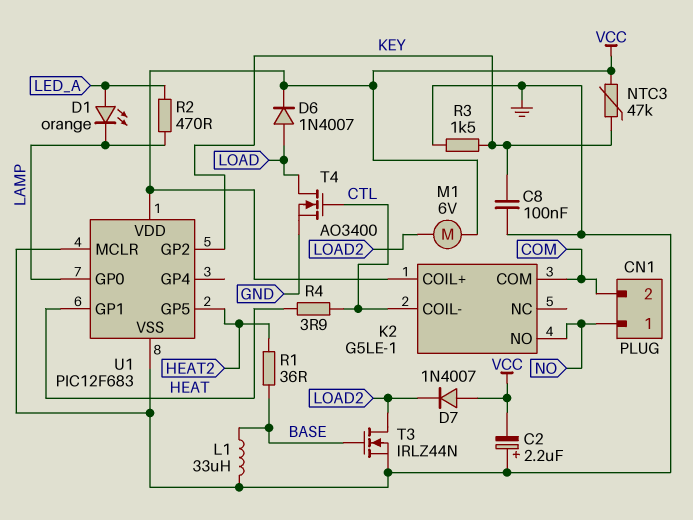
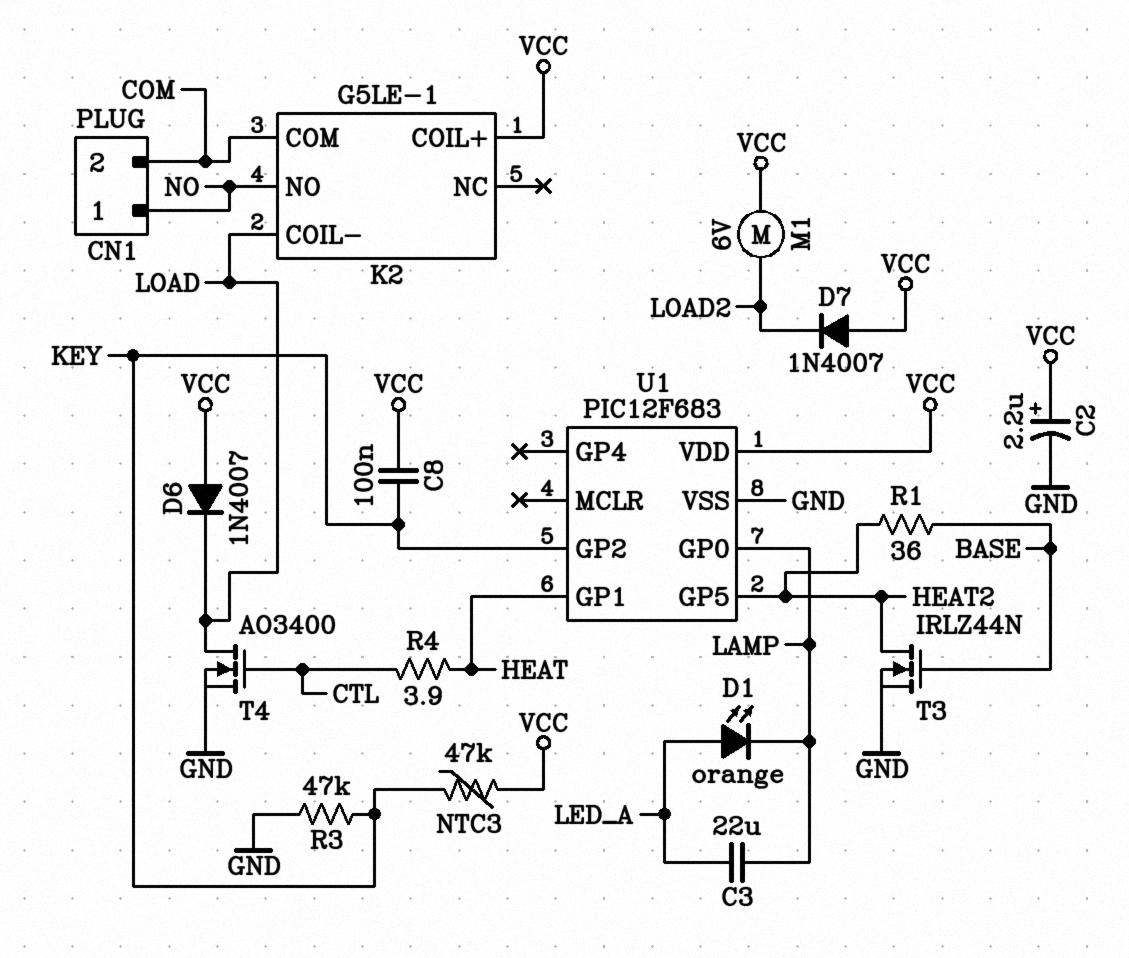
C2: 2.2uF (plus GND, minus VCC) -> 2.2uF (plus VCC, minus GND)
C3: none -> 22uF (LAMP, LED_A)
C8: 100nF (GND, KEY) -> 100nF (KEY, VCC)
D6: diode 1N4007 (A LOAD, K VCC) -> diode 1N4007 (A VCC, K LOAD)
K2 pin COIL-: CTL -> LOAD
L1: 33uH (BASE, GND) -> none
R2: 470 (LAMP, LED_A) -> none
R3: 1.5k (GND, KEY) -> 47k (GND, KEY)
T3: NMOS IRLZ44N (G BASE, D LOAD2, S GND) -> NMOS IRLZ44N (G BASE, D HEAT2, S GND)
U1 pin MCLR: GND -> none

